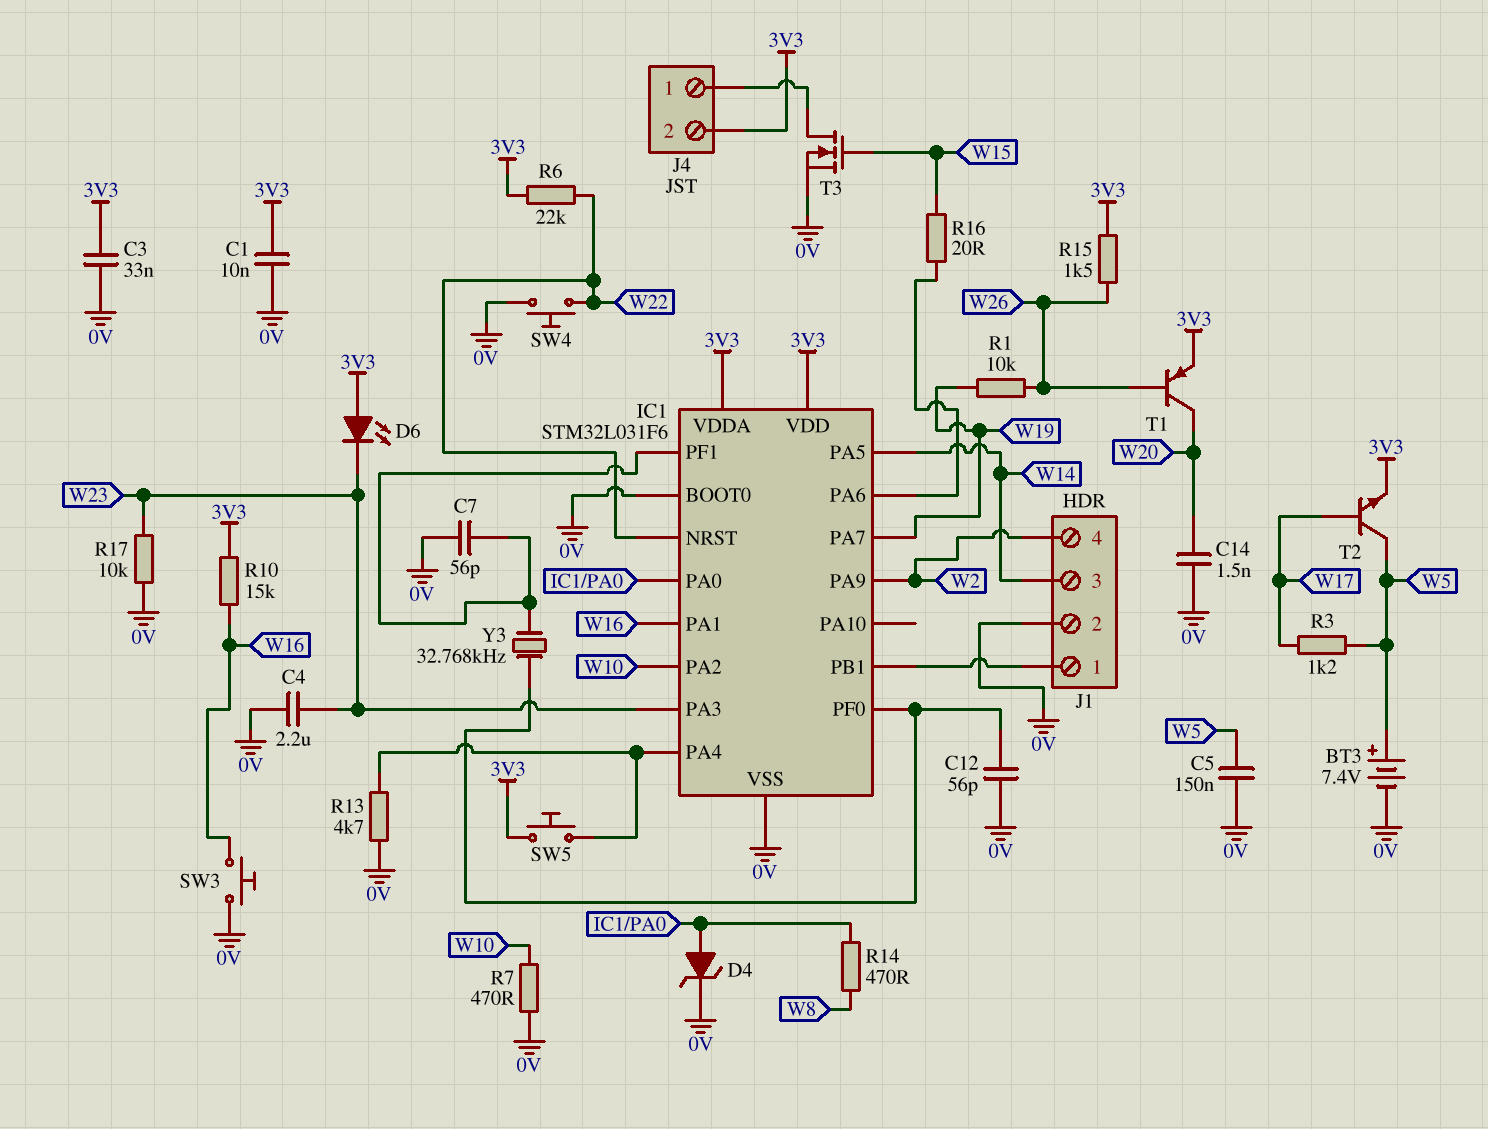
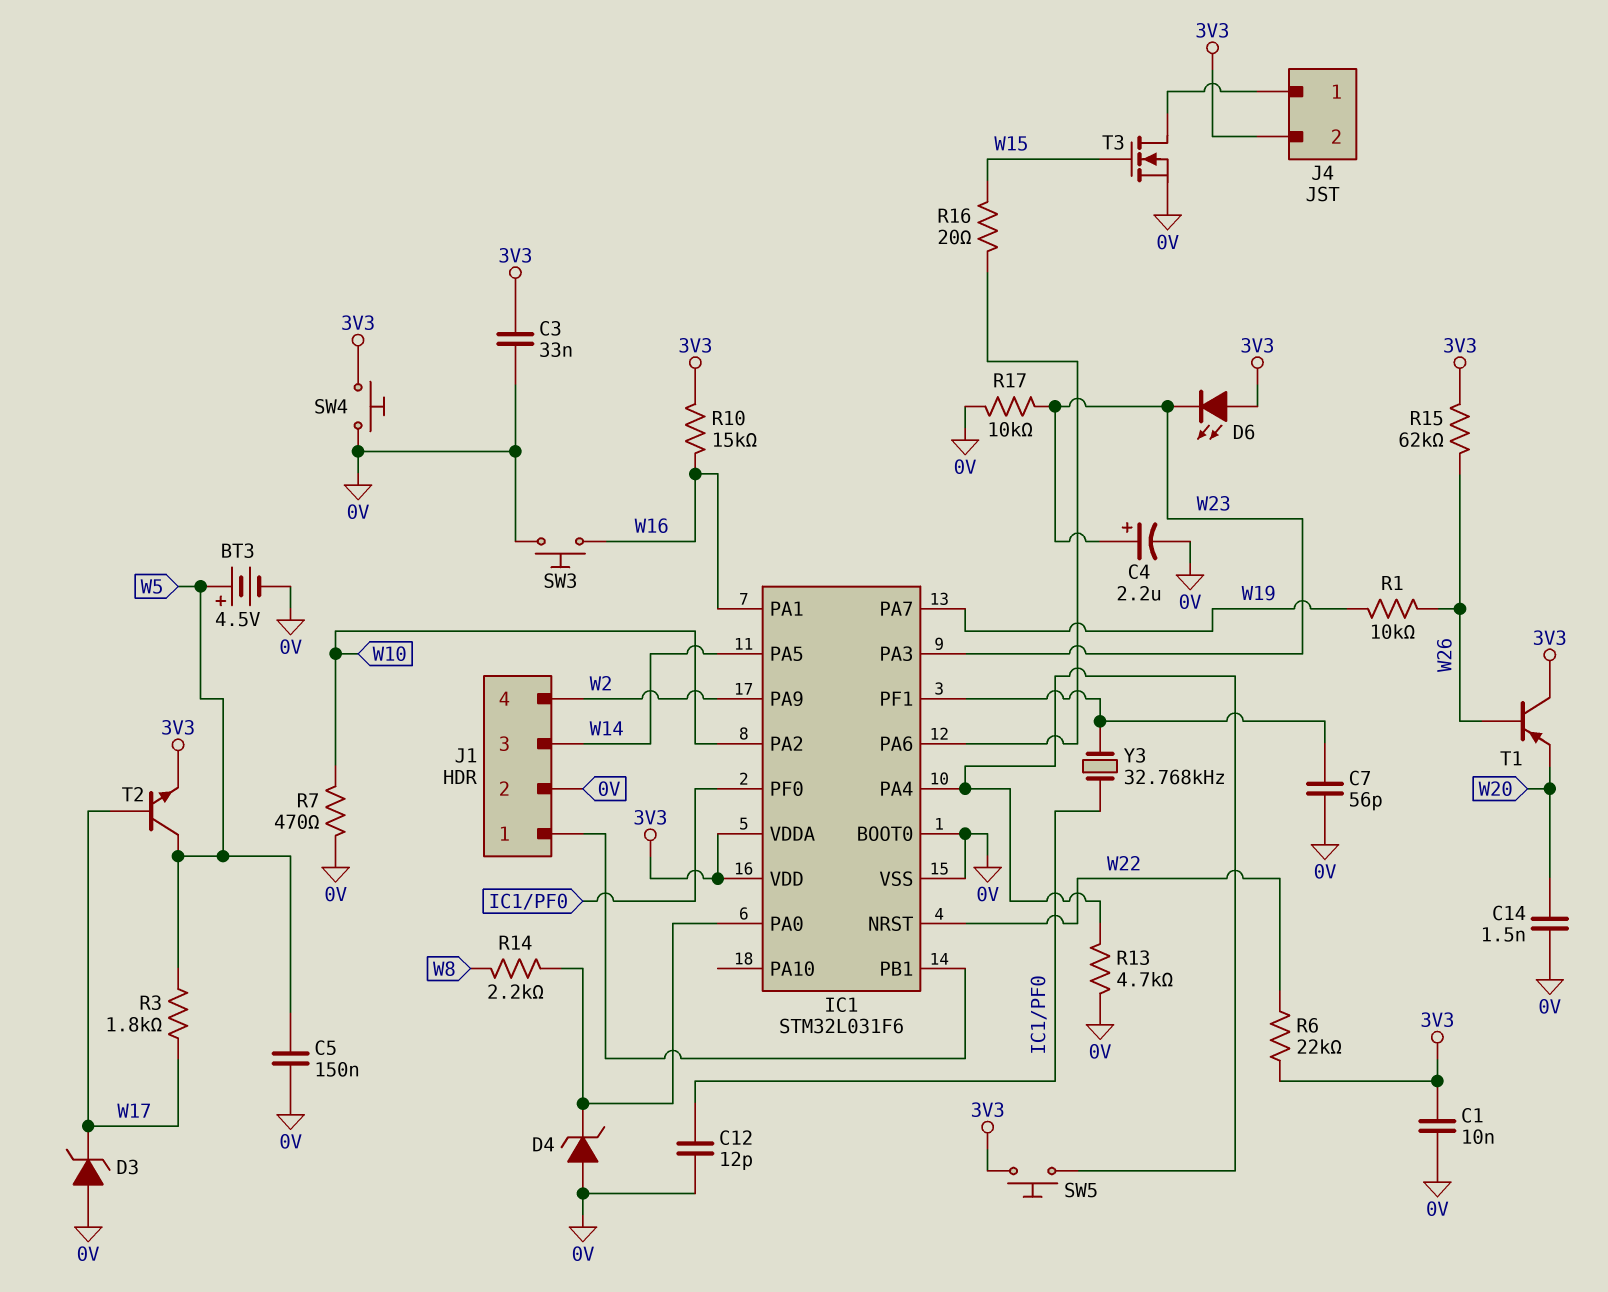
BT3: 7.4V (plus W5, minus 0V) -> 4.5V (plus W5, minus 0V)
C4: 2.2uF (0V, W23) -> 2.2uF (plus W23, minus 0V)
C12: 56pF (0V, IC1/PF0) -> 12pF (0V, IC1/PF0)
D3: none -> zener (A 0V, K W17)
D4: zener (A IC1/PA0, K 0V) -> zener (A 0V, K IC1/PA0)
R3: 1.2k (W5, W17) -> 1.8k (W5, W17)
R14: 470 (IC1/PA0, W8) -> 2.2k (IC1/PA0, W8)
R15: 1.5k (3V3, W26) -> 62k (3V3, W26)
SW4: button (0V, W22) -> button (0V, 3V3)
T1: PNP (B W26, C W20, E 3V3) -> PNP (B W26, C 3V3, E W20)

